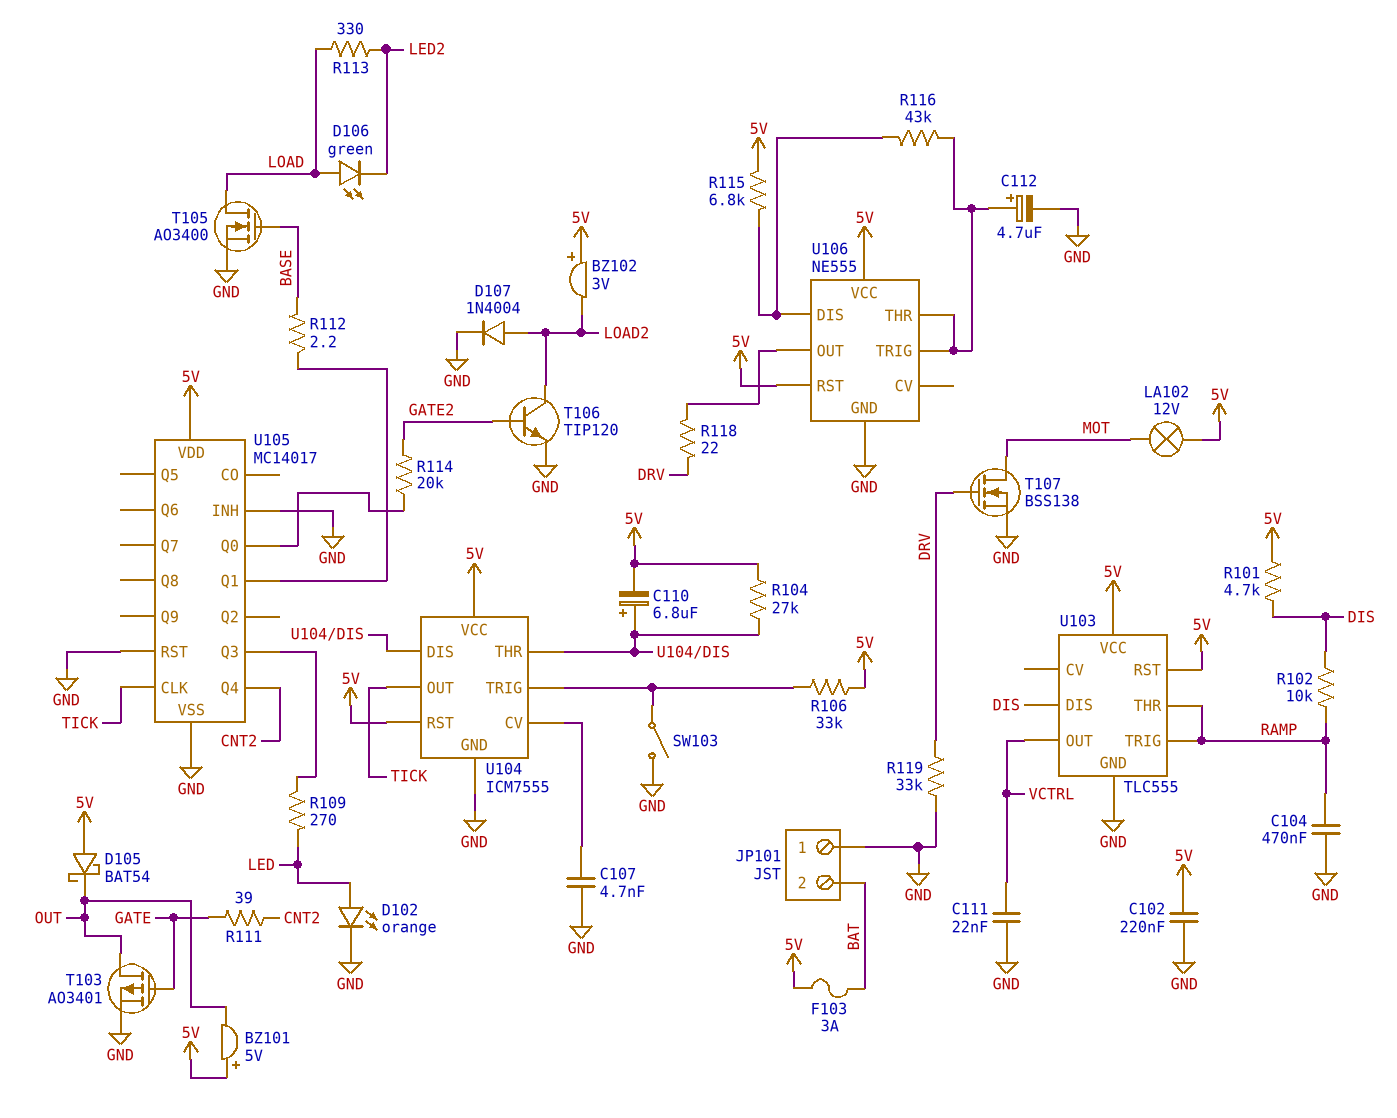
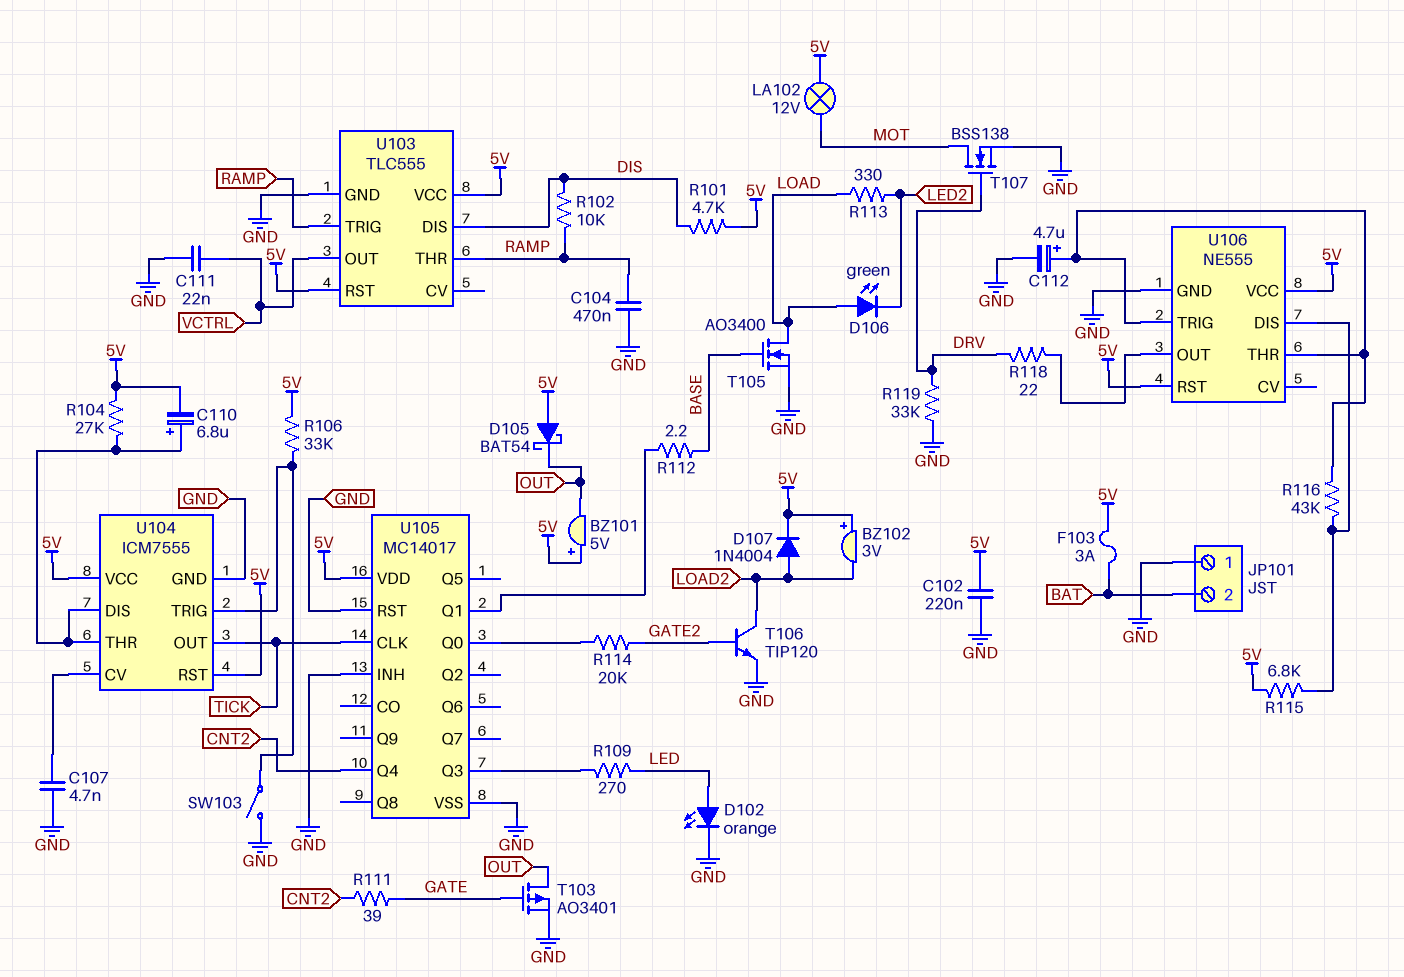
D107: diode 1N4004 (A LOAD2, K GND) -> diode 1N4004 (A LOAD2, K 5V)

